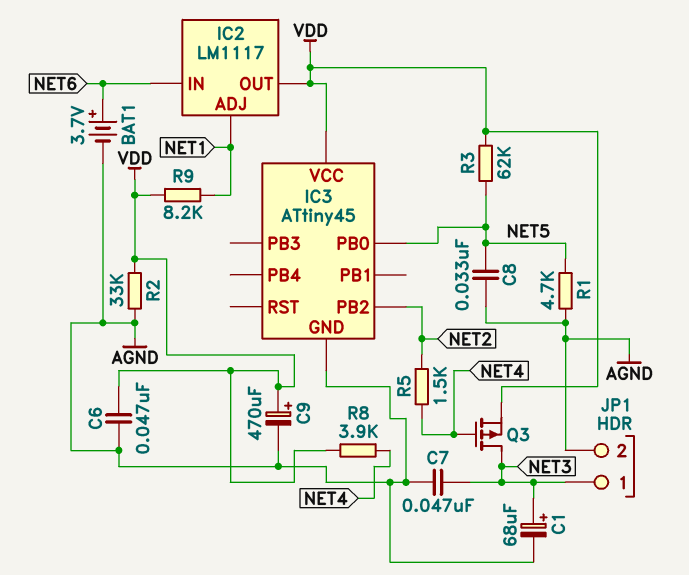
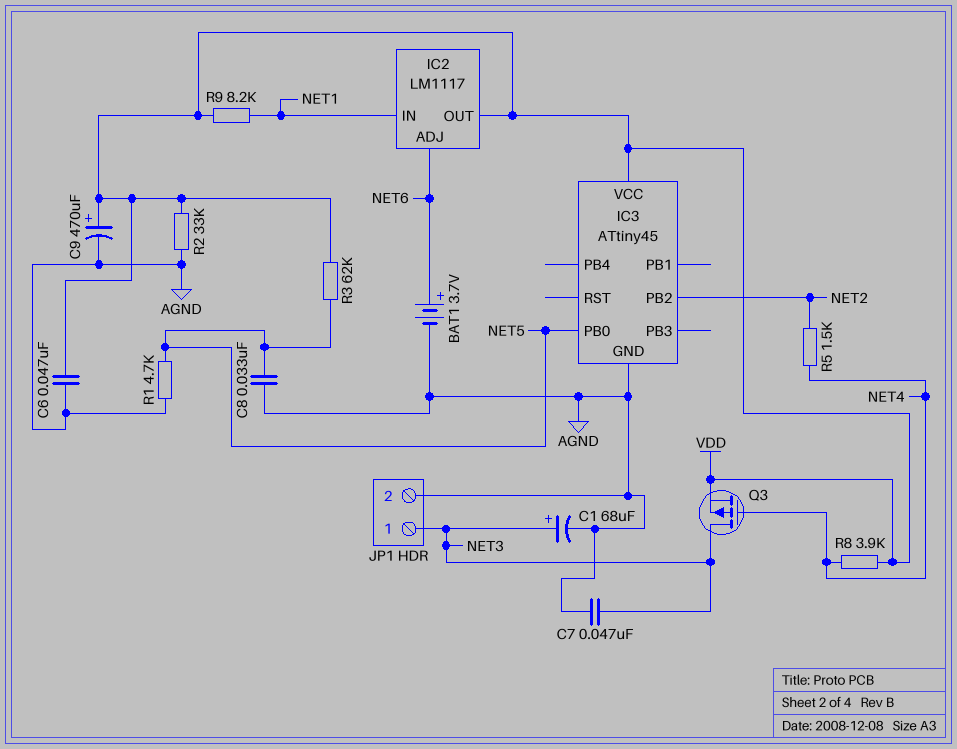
IC2 pin ADJ: NET1 -> NET6
IC2 pin IN: NET6 -> NET1

